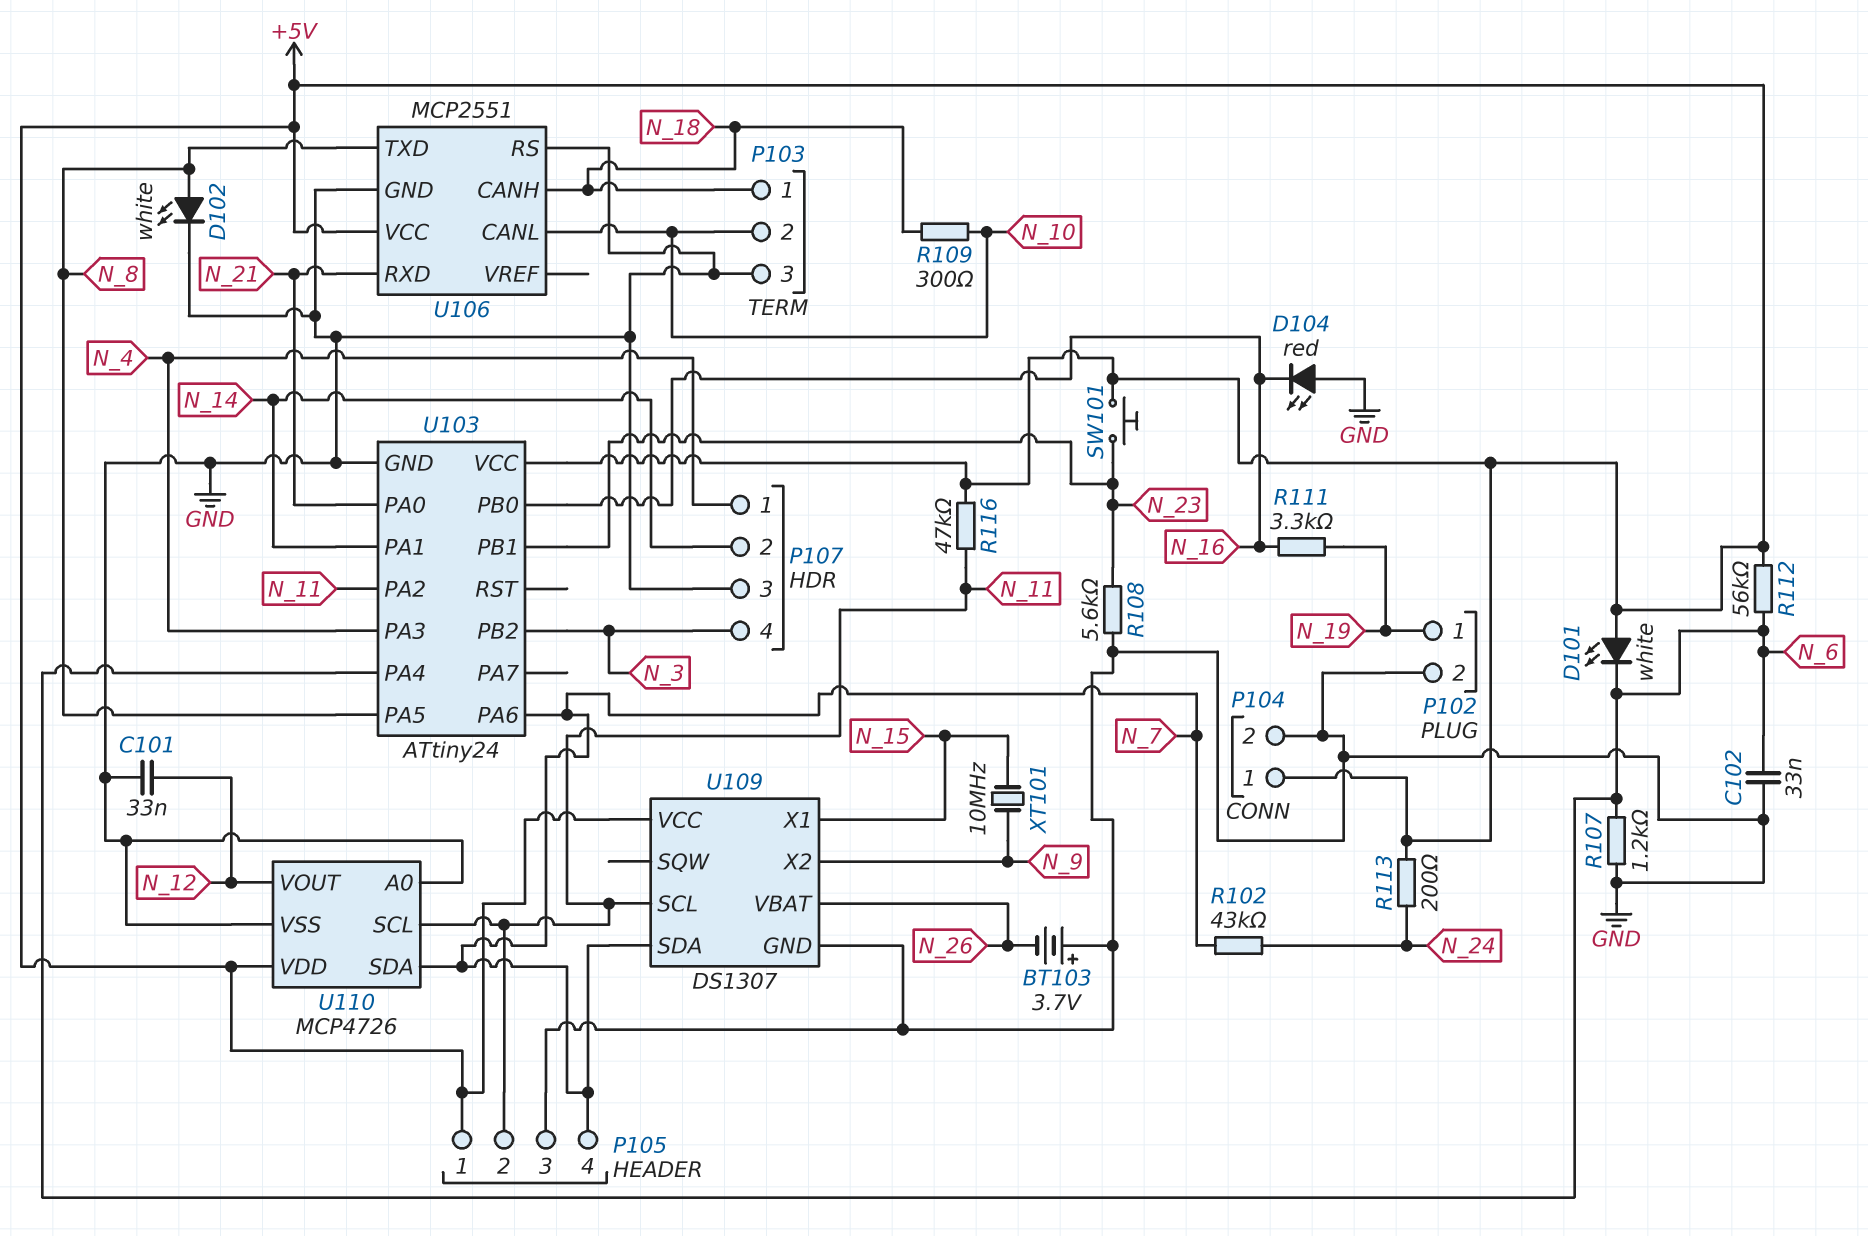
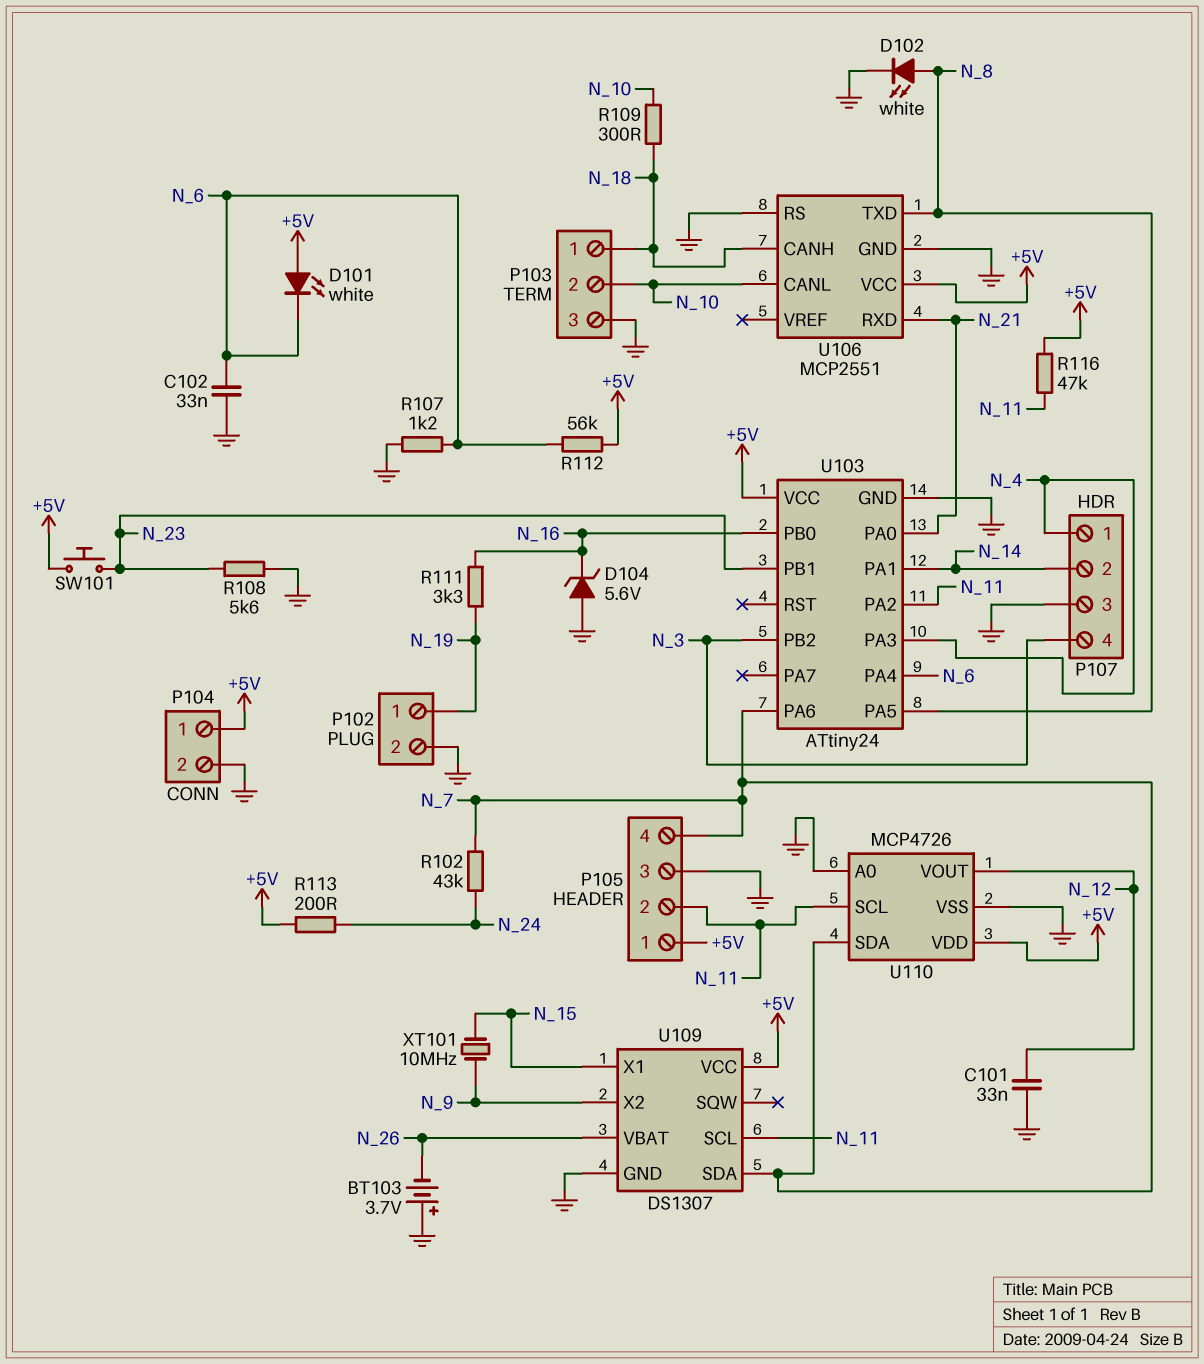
D104: LED red (A GND, K N_16) -> zener 5.6V (A GND, K N_16)

